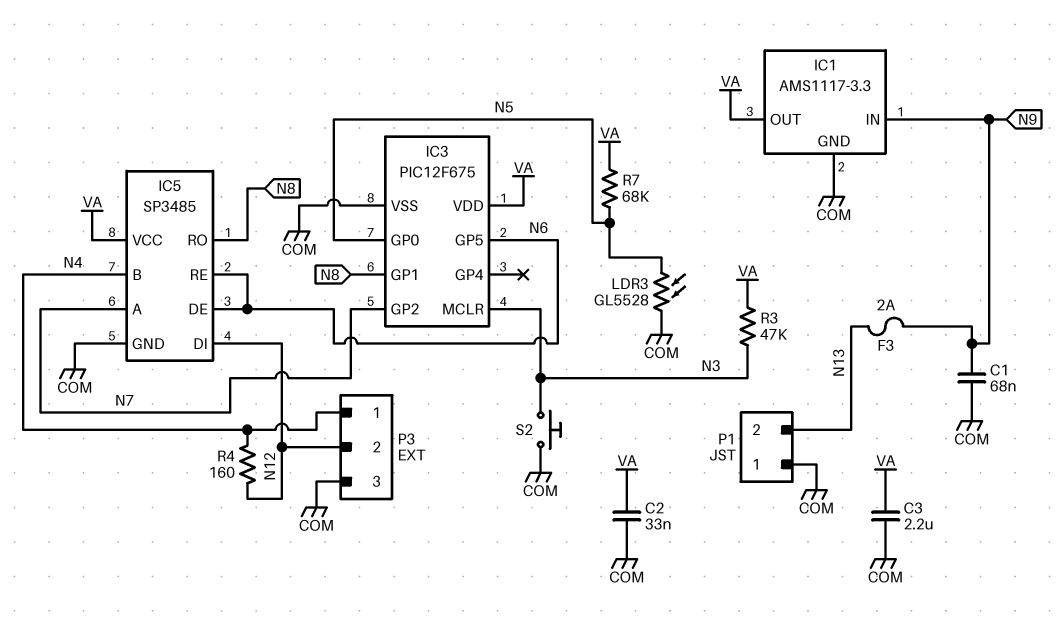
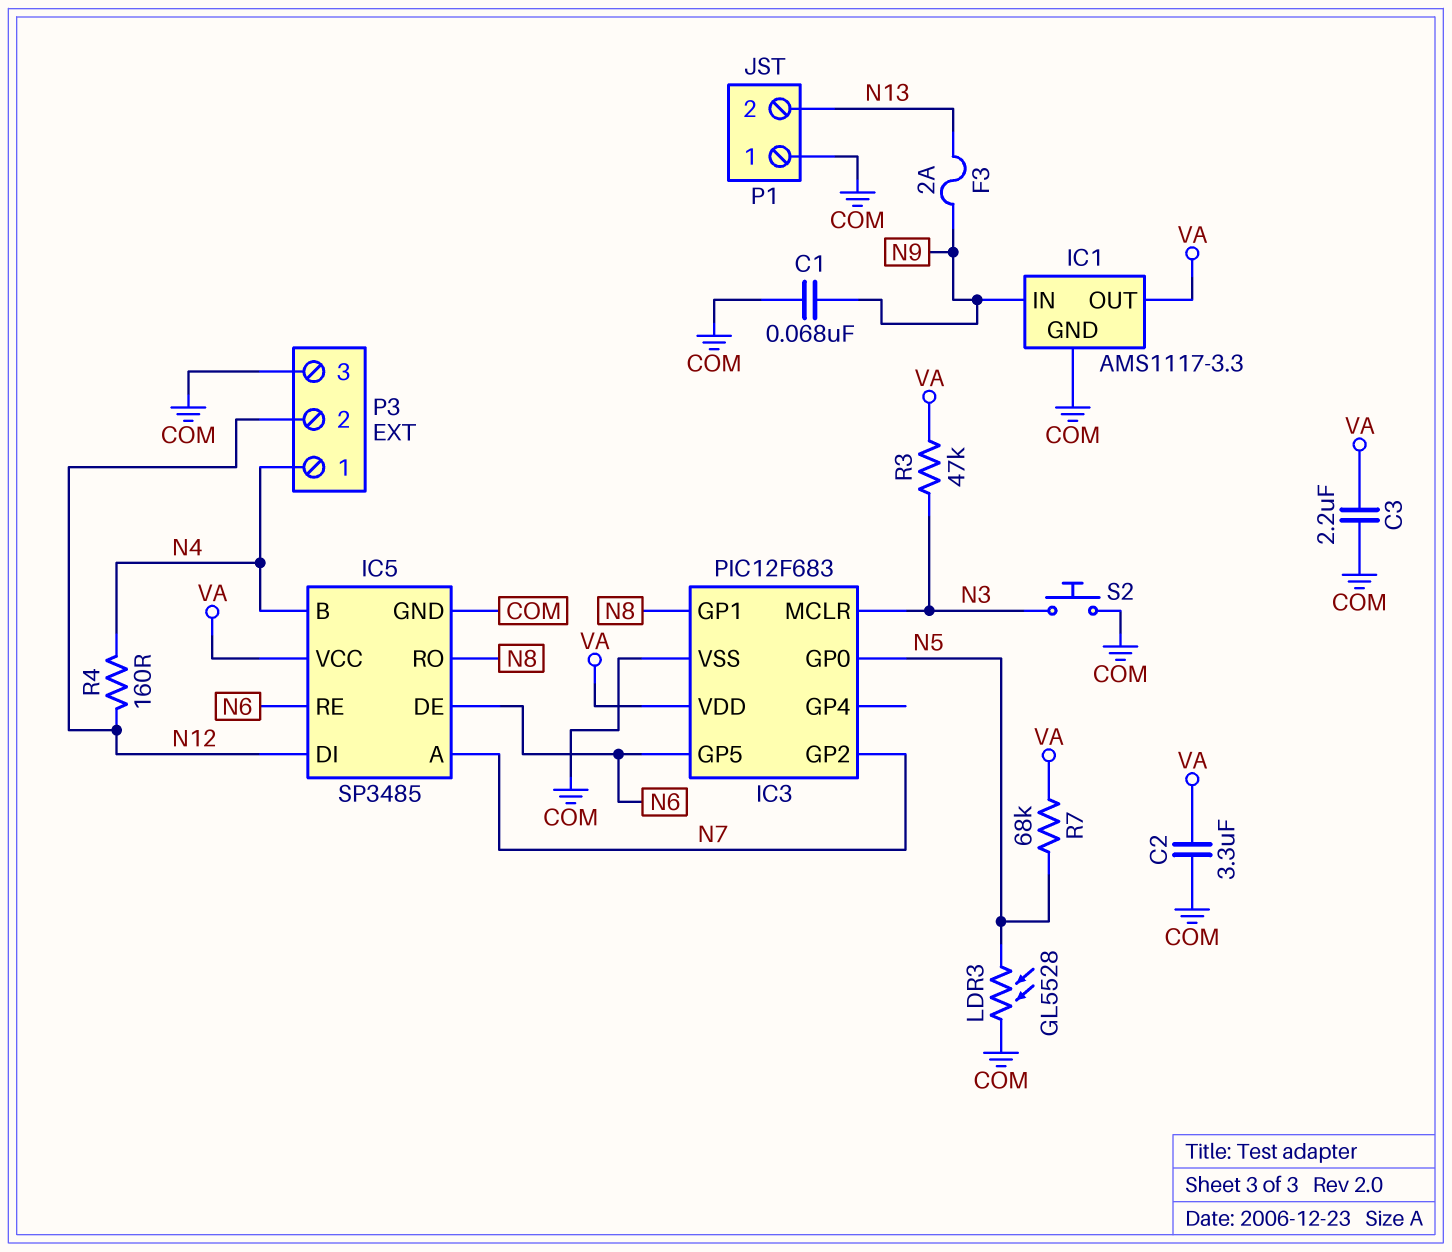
C2: 33nF (COM, VA) -> 3.3uF (COM, VA)
IC3: PIC12F675 -> PIC12F683

